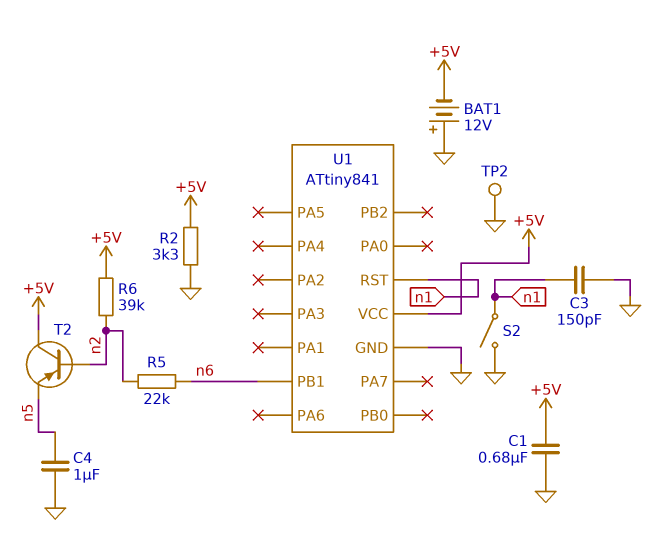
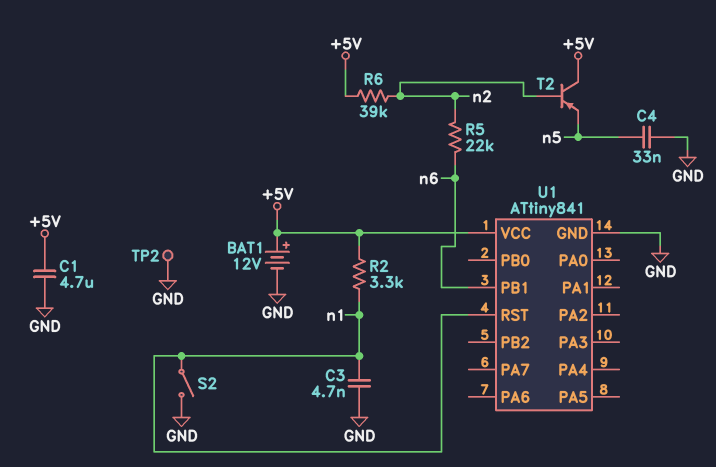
BAT1: 12V (plus GND, minus +5V) -> 12V (plus +5V, minus GND)
C1: 680nF (+5V, GND) -> 4.7uF (+5V, GND)
C3: 150pF (GND, n1) -> 4.7nF (GND, n1)
C4: 1uF (GND, n5) -> 33nF (GND, n5)
R2: 3.3k (+5V, GND) -> 3.3k (+5V, n1)

